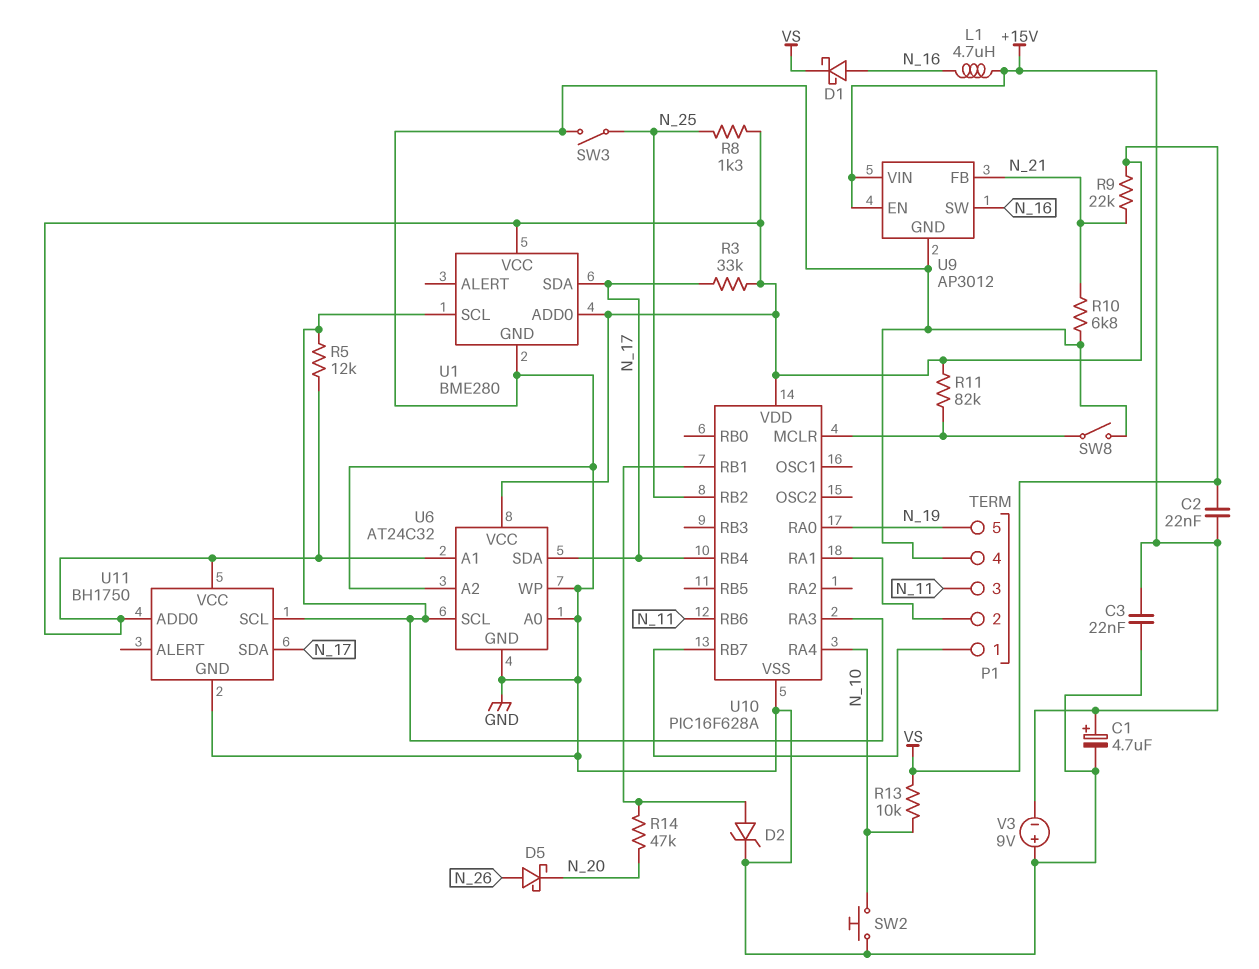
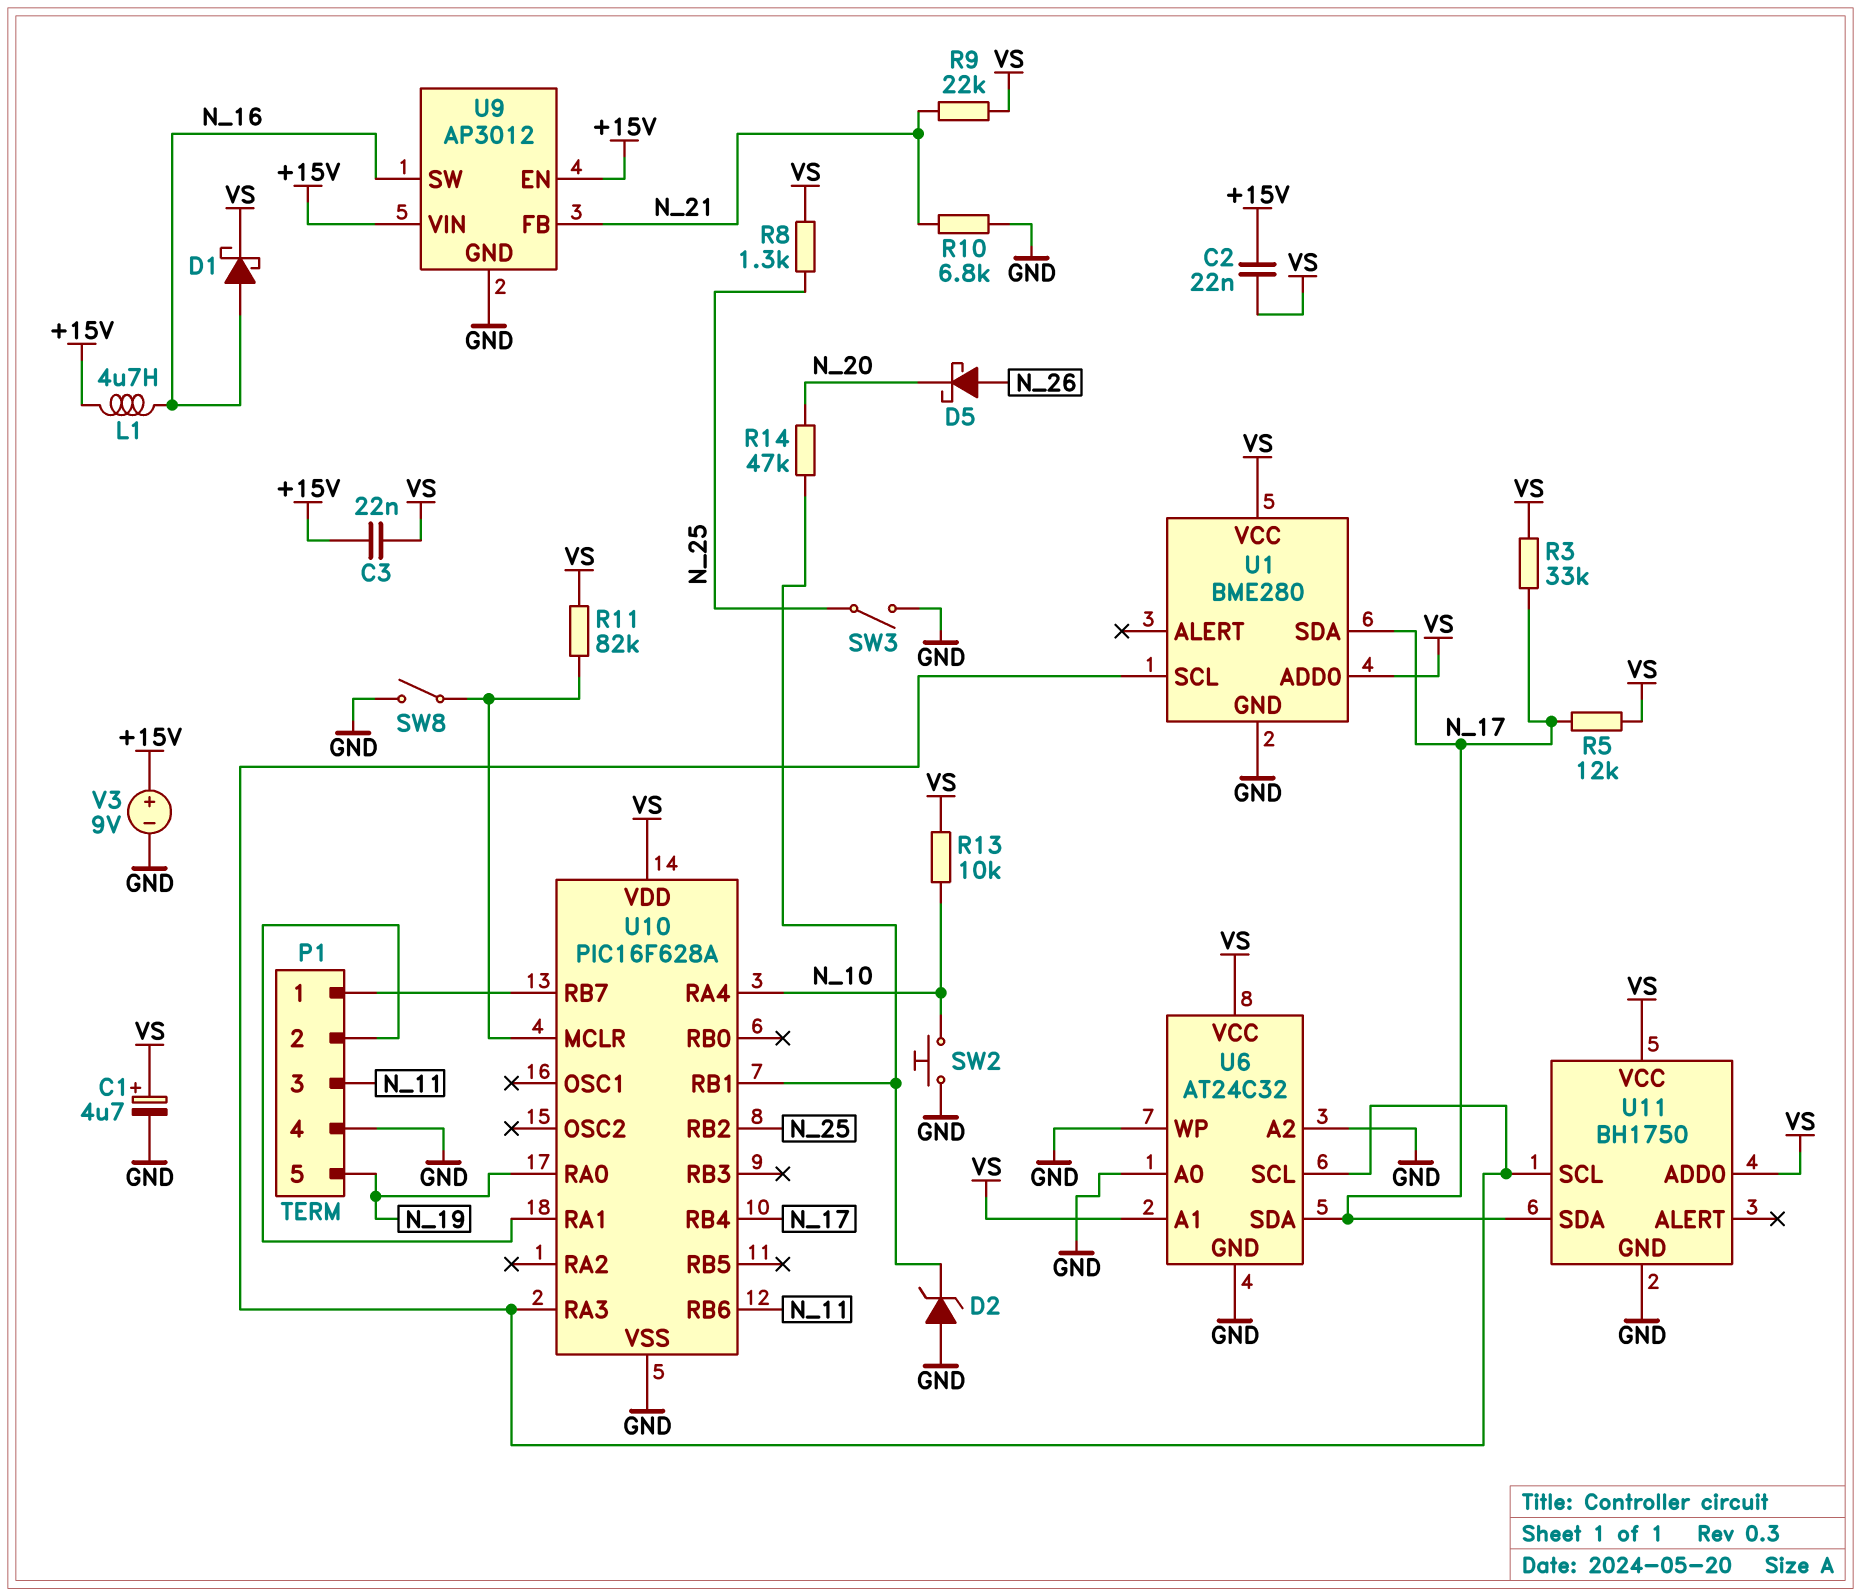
C1: 4.7uF (plus +15V, minus GND) -> 4.7uF (plus VS, minus GND)
C3: 22nF (+15V, GND) -> 22nF (+15V, VS)
D2: zener (A U10/RB1, K GND) -> zener (A GND, K U10/RB1)
R5: 12k (U1/SCL, VS) -> 12k (N_17, VS)
V3: 9V (plus GND, minus +15V) -> 9V (plus +15V, minus GND)

